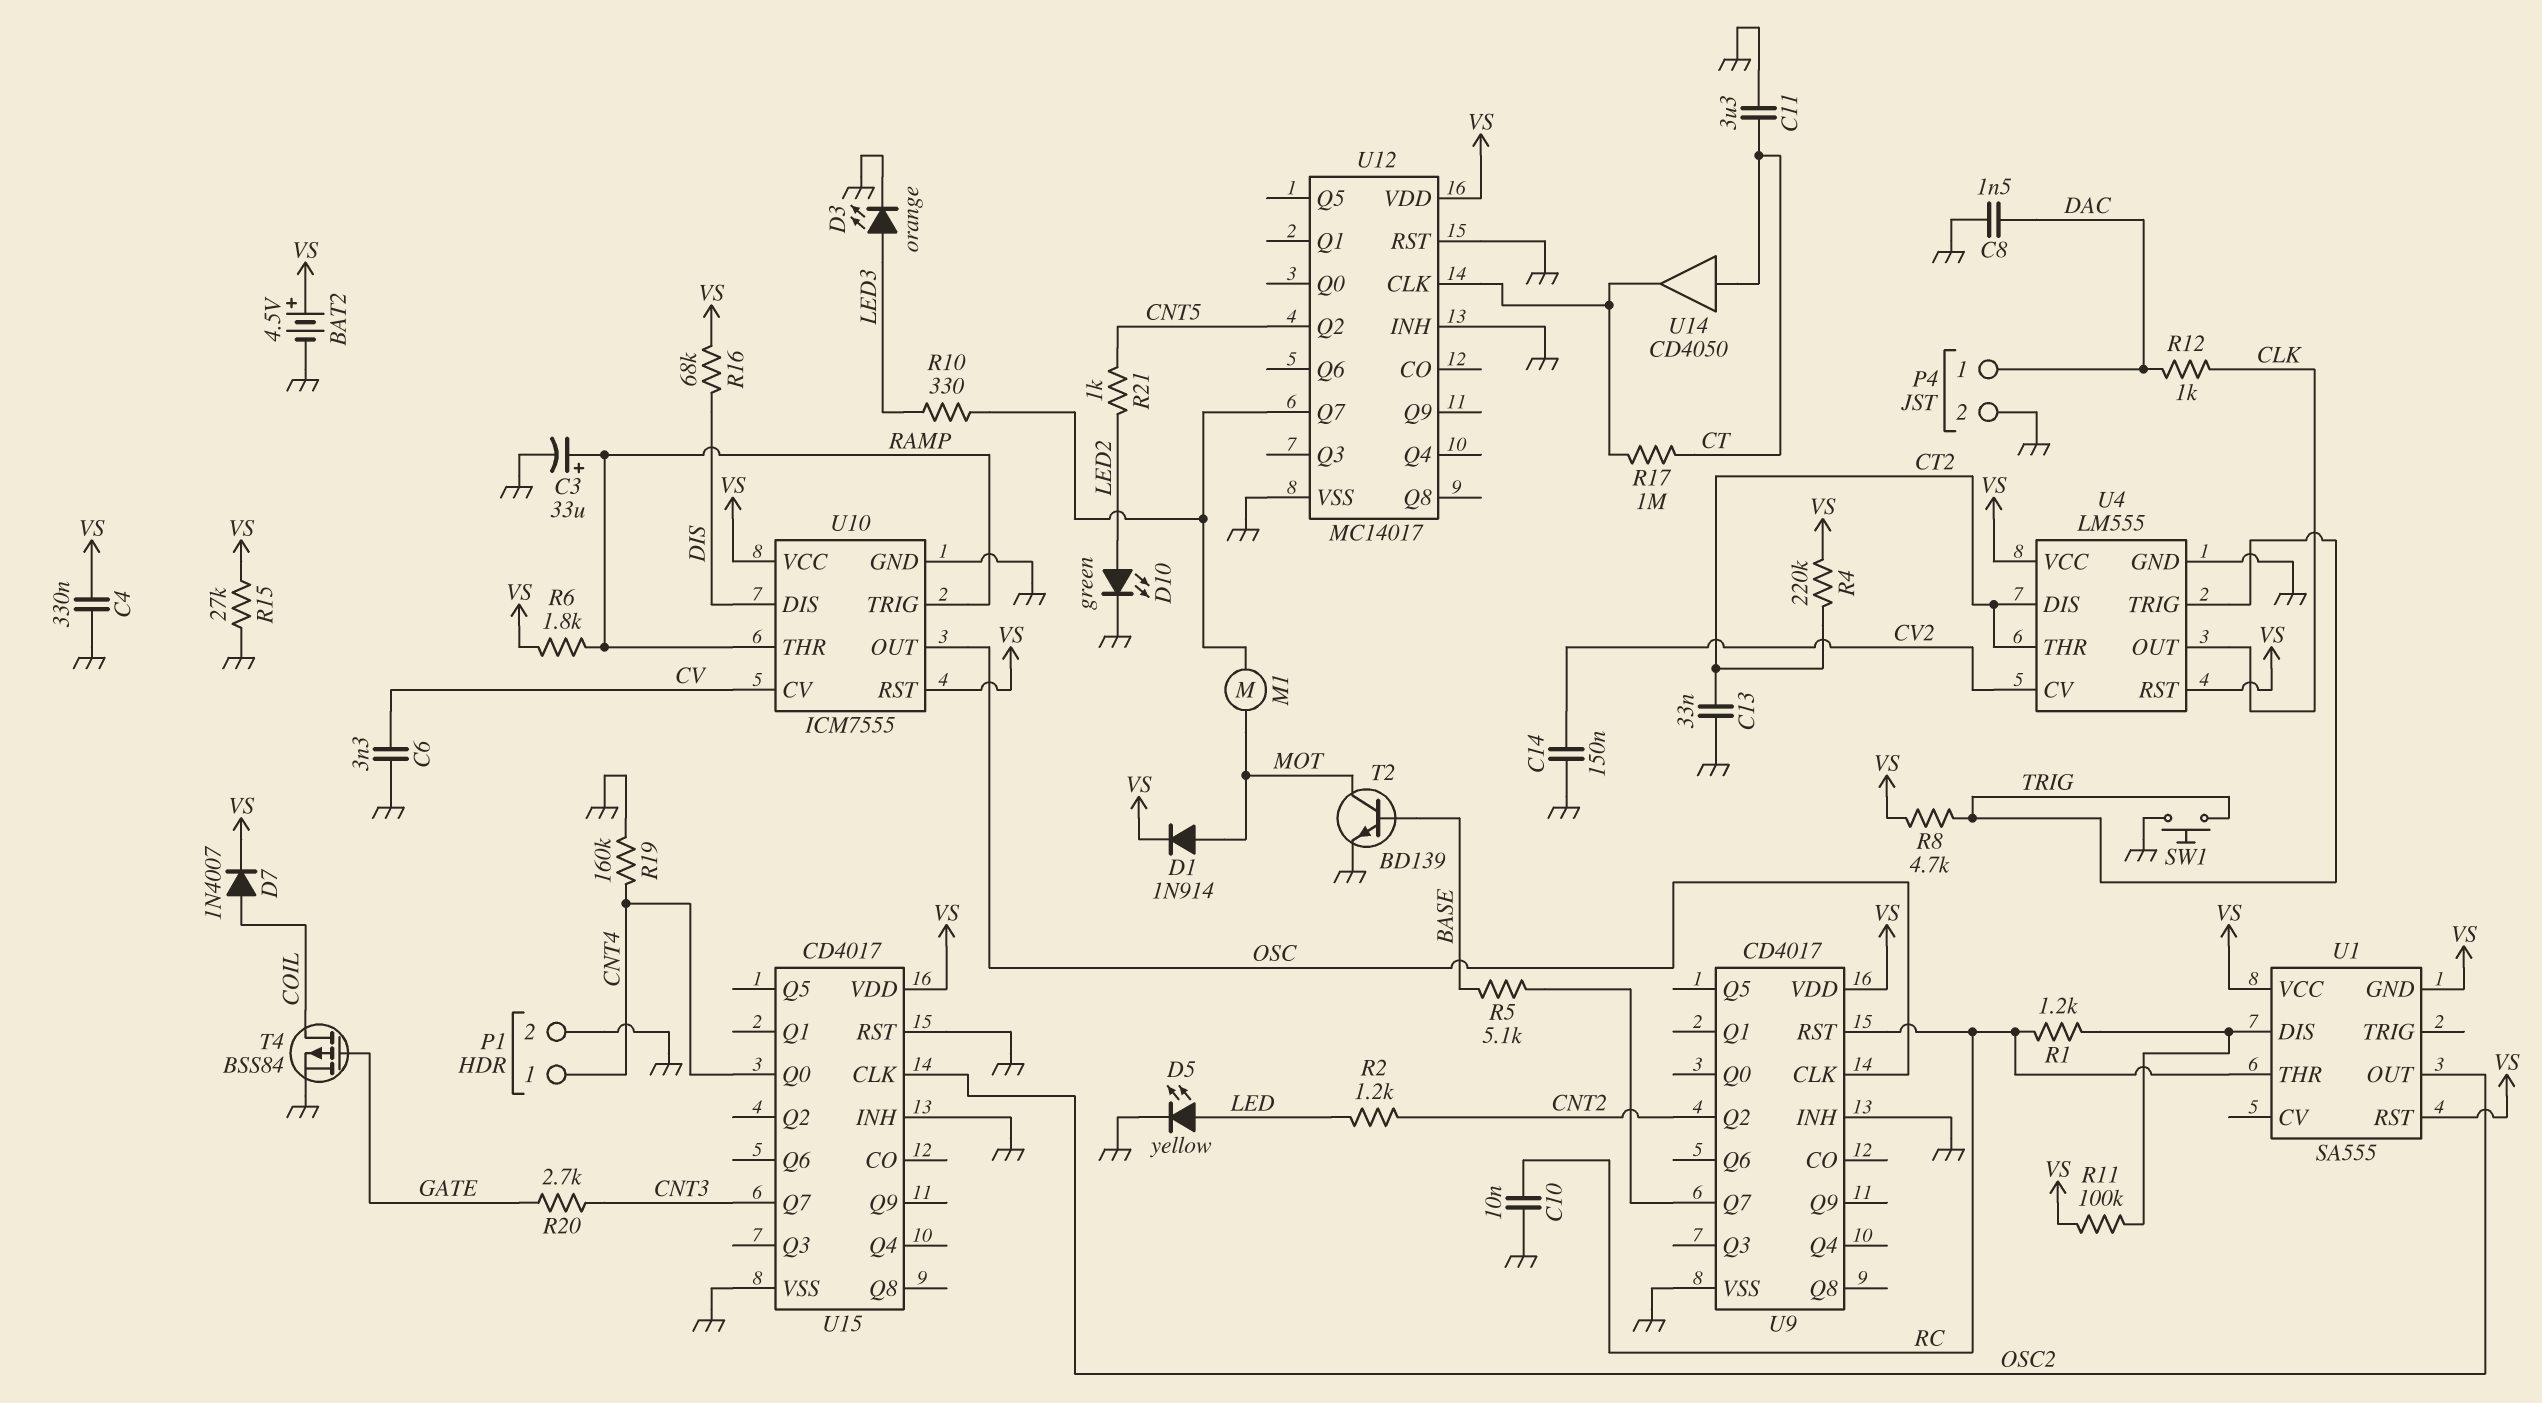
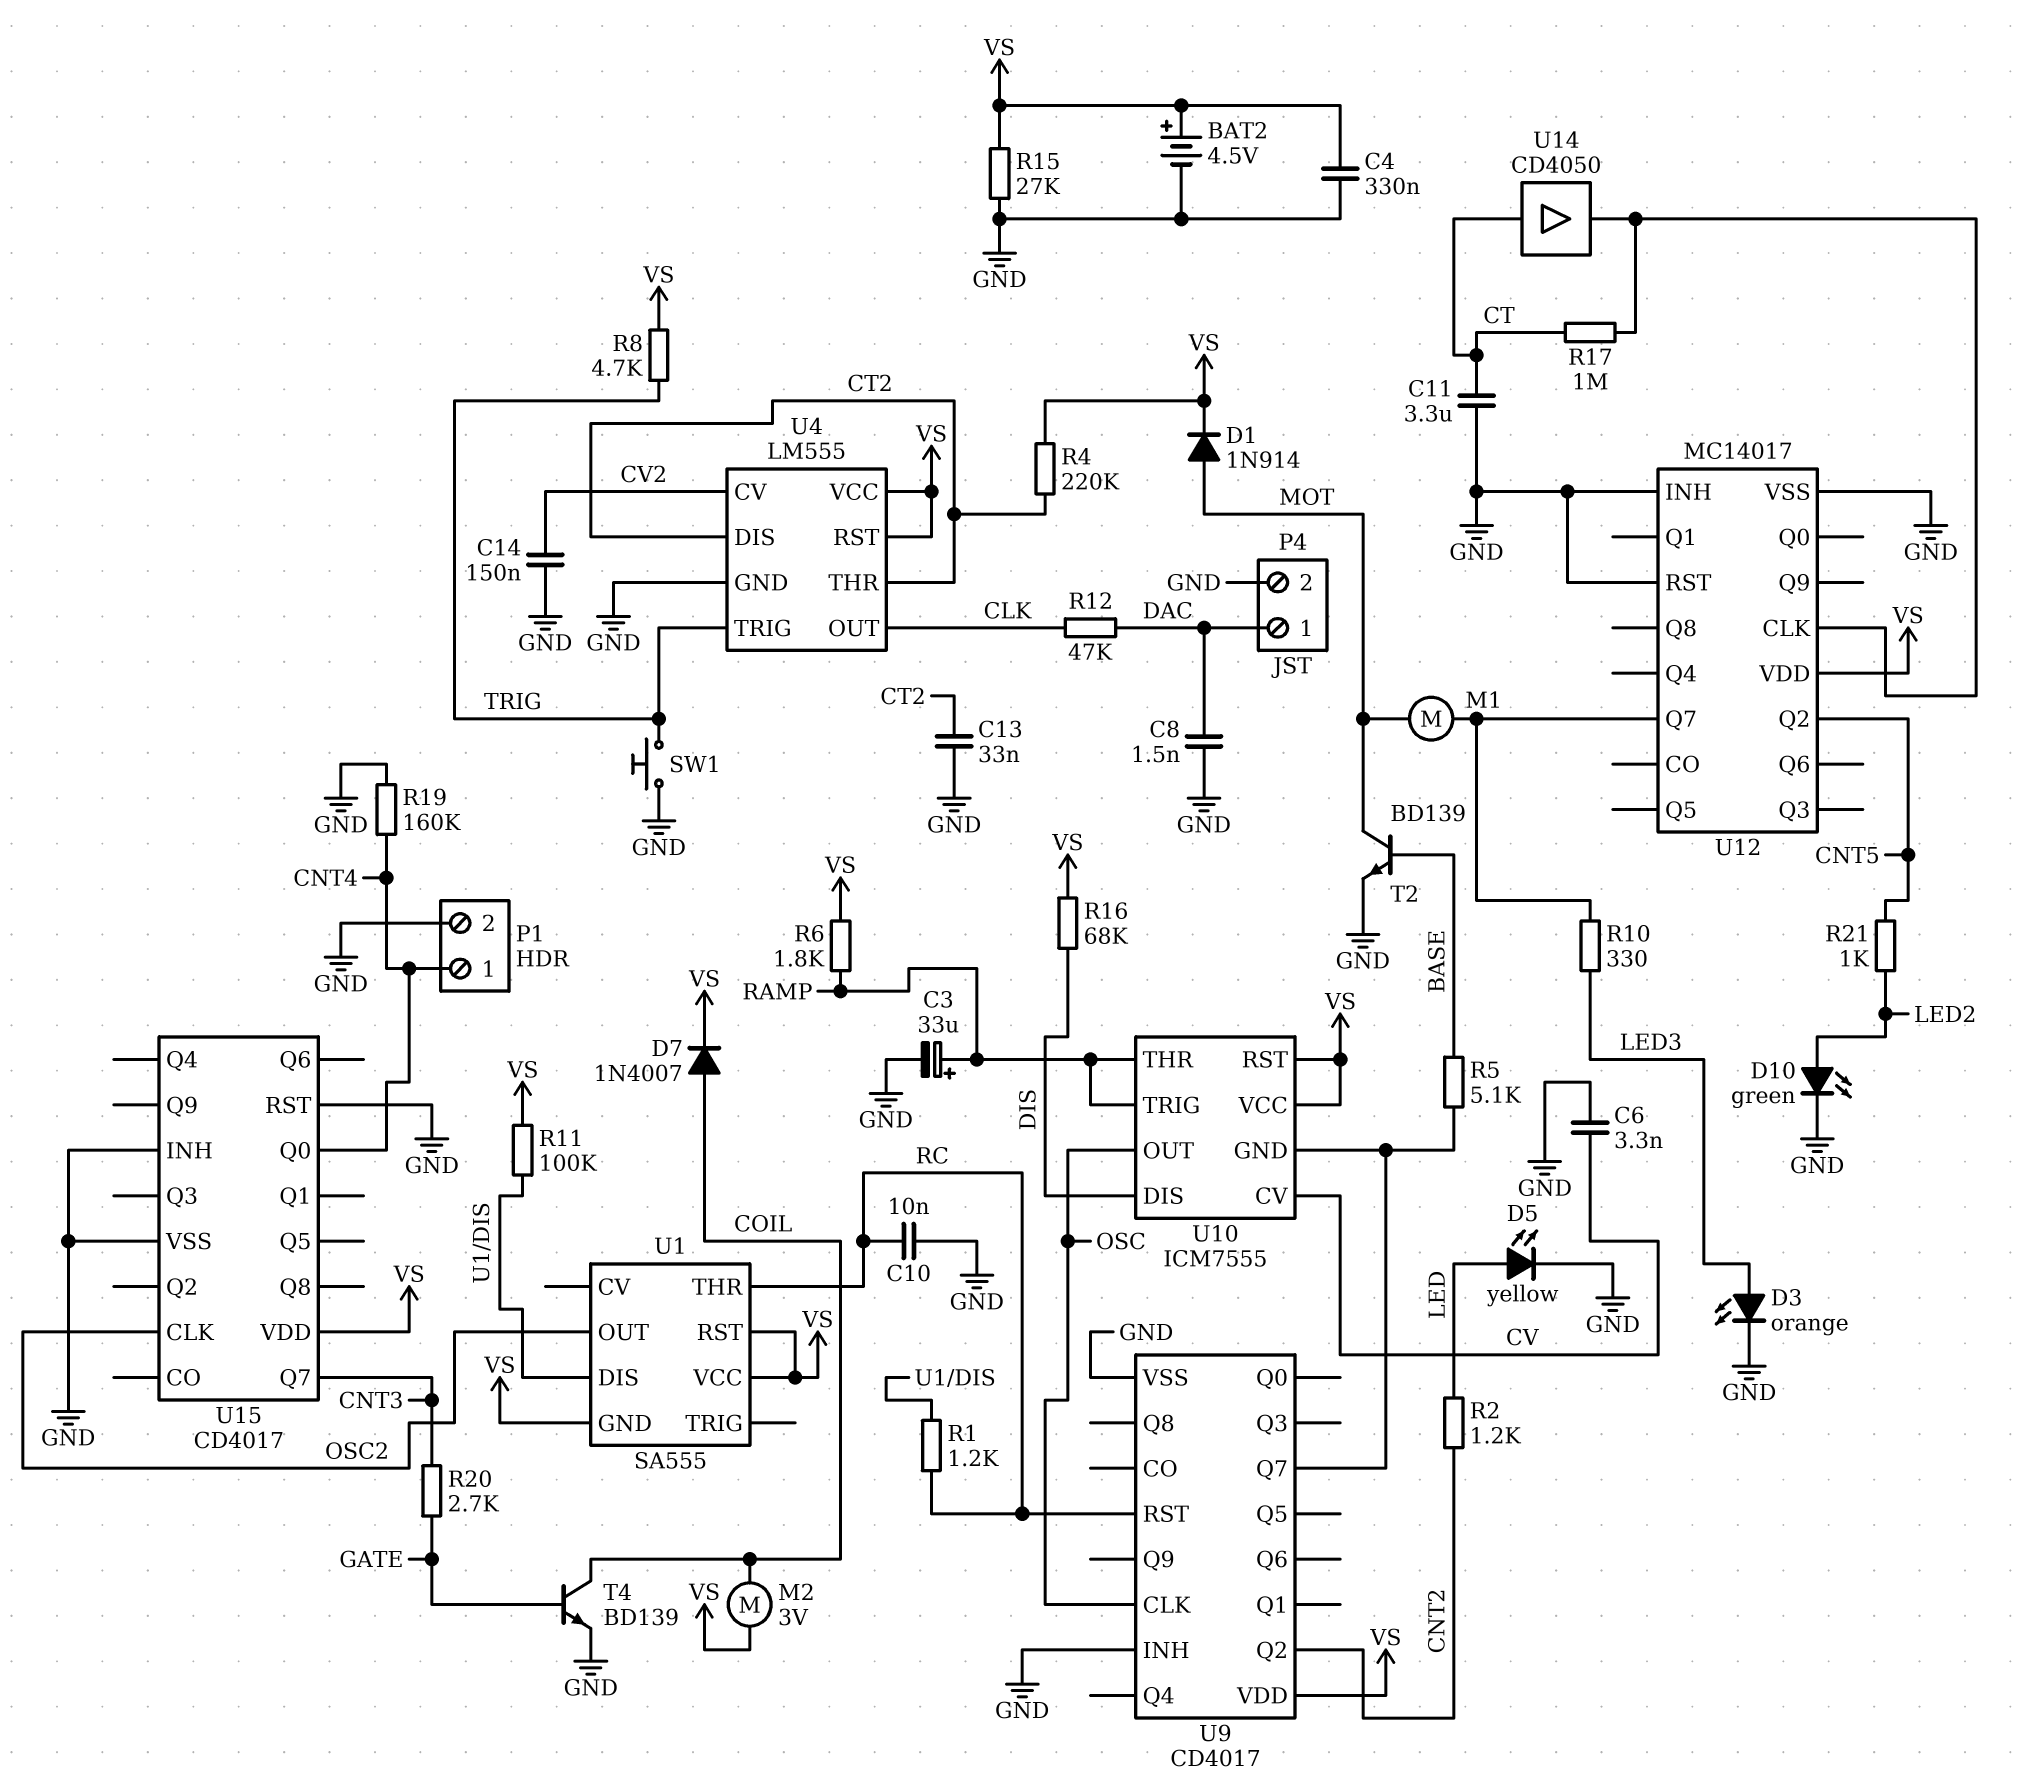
M2: none -> motor 3V (COIL, VS)
R12: 1k (CLK, DAC) -> 47k (CLK, DAC)
T4: PMOS BSS84 (G GATE, D COIL, S GND) -> NPN BD139 (B GATE, C COIL, E GND)
U10 pin GND: GND -> U9/Q7

